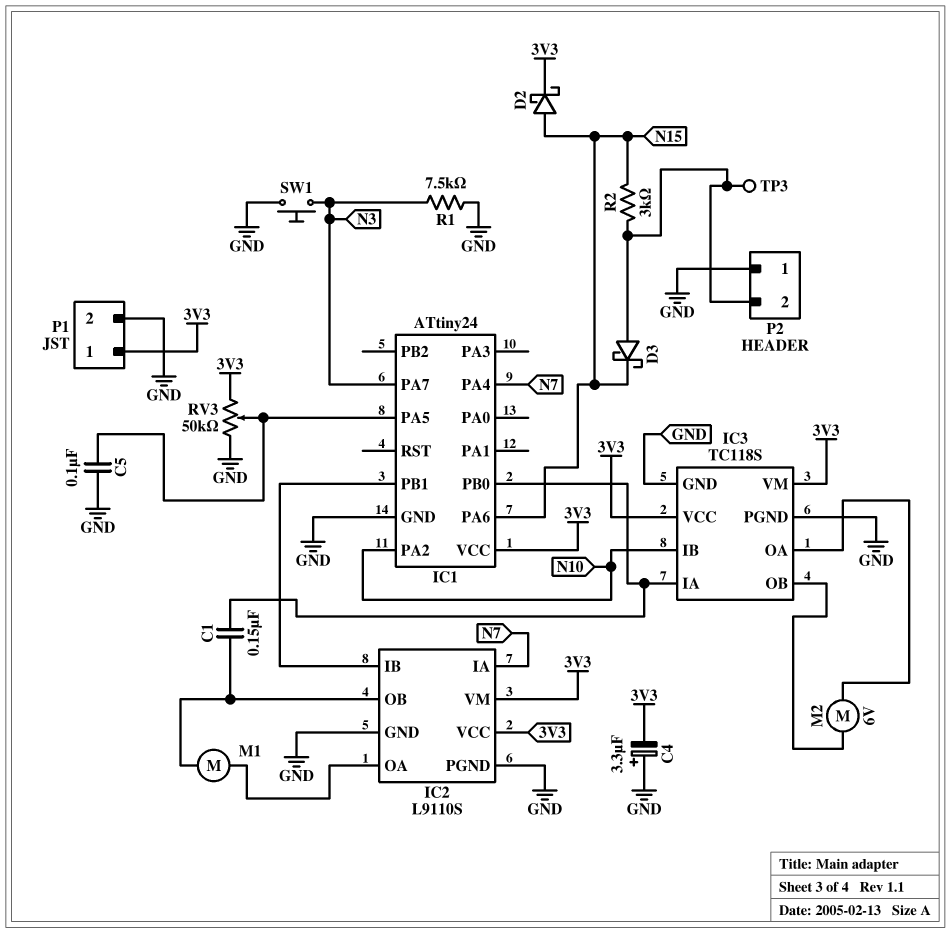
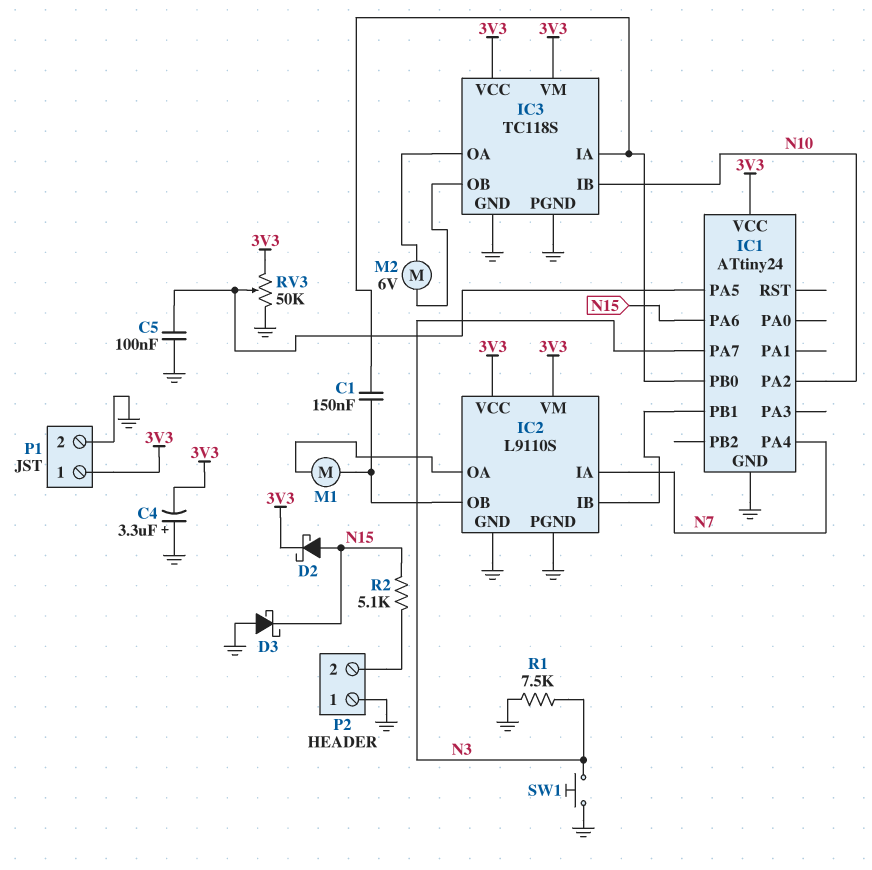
D3: schottky (A P2/2, K N15) -> schottky (A GND, K N15)
R2: 3k (N15, P2/2) -> 5.1k (N15, P2/2)
TP3: test point (P2/2) -> none

